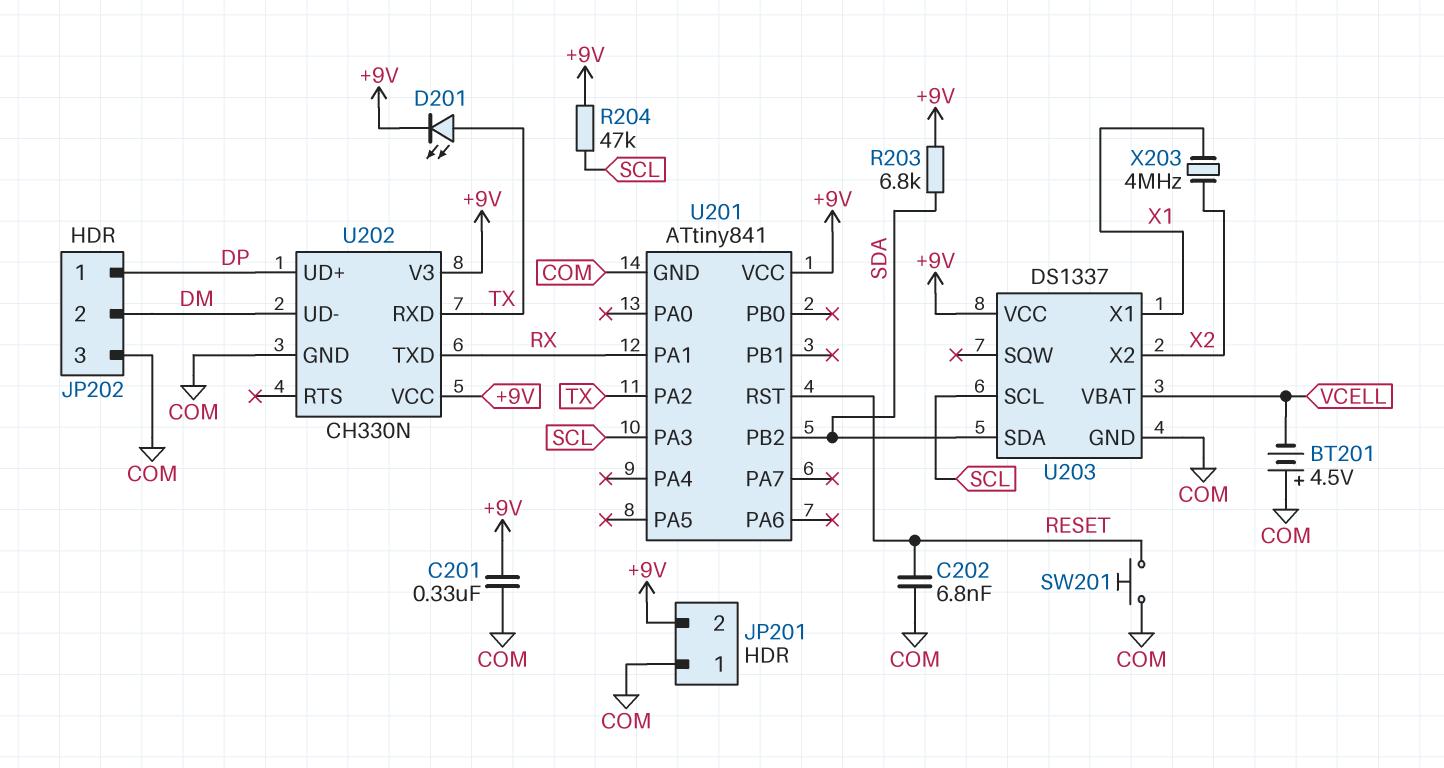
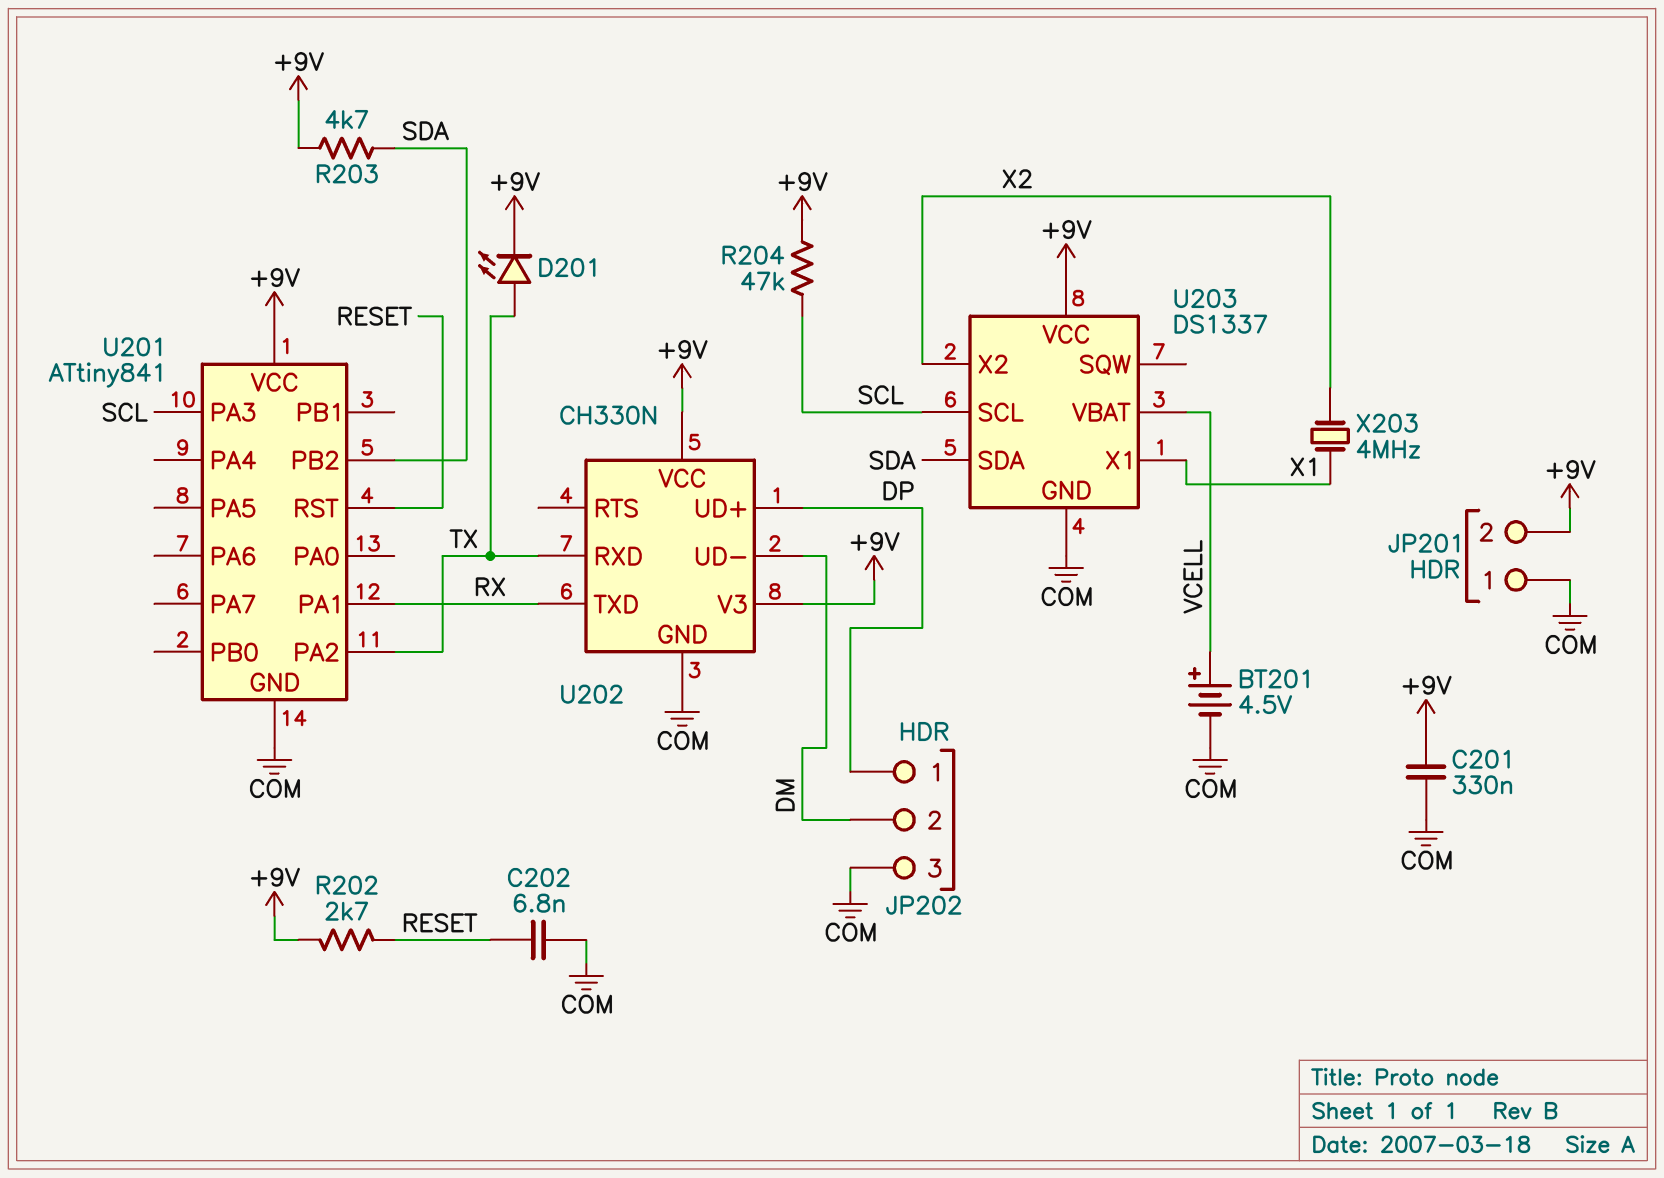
BT201: 4.5V (plus COM, minus VCELL) -> 4.5V (plus VCELL, minus COM)
R202: none -> 2.7k (+9V, RESET)
R203: 6.8k (+9V, SDA) -> 4.7k (+9V, SDA)
SW201: button (COM, RESET) -> none

